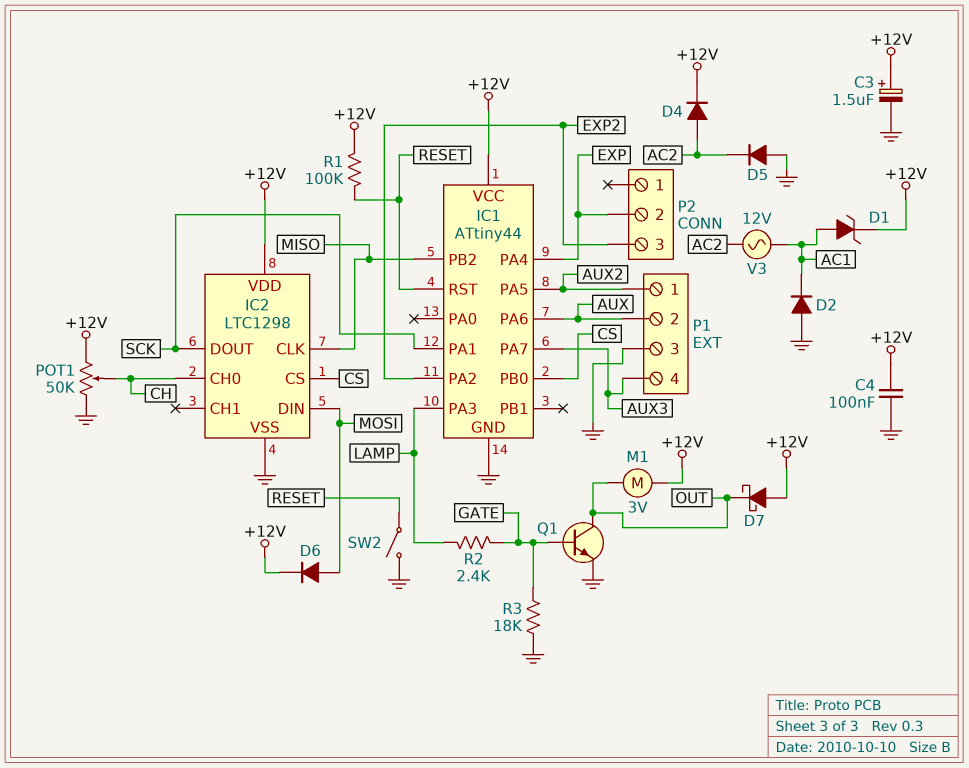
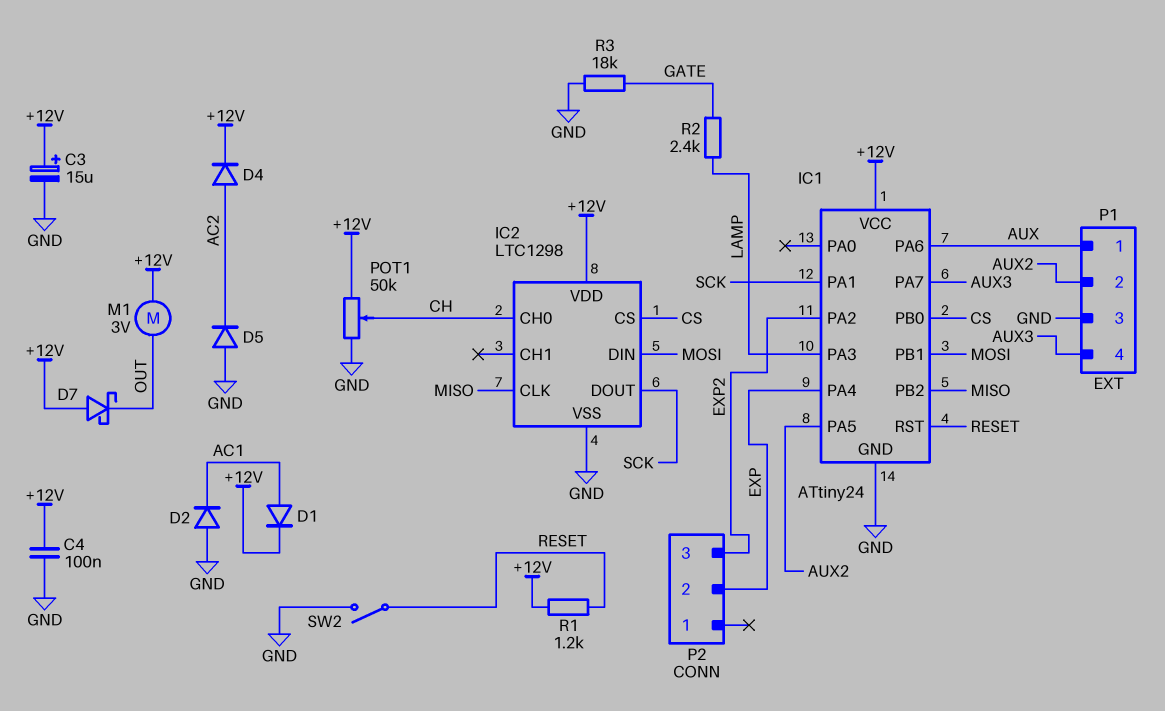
C3: 1.5uF (plus +12V, minus GND) -> 15uF (plus +12V, minus GND)
D1: zener (A AC1, K +12V) -> diode (A AC1, K +12V)
D6: diode (A MOSI, K +12V) -> none
IC1: ATtiny44 -> ATtiny24
IC1 pin PB1: none -> MOSI
P1 pin 1: AUX2 -> AUX
P1 pin 2: AUX -> AUX2
Q1: NPN (B GATE, C OUT, E GND) -> none
R1: 100k (+12V, RESET) -> 1.2k (+12V, RESET)
V3: AC 12V (AC1, AC2) -> none

